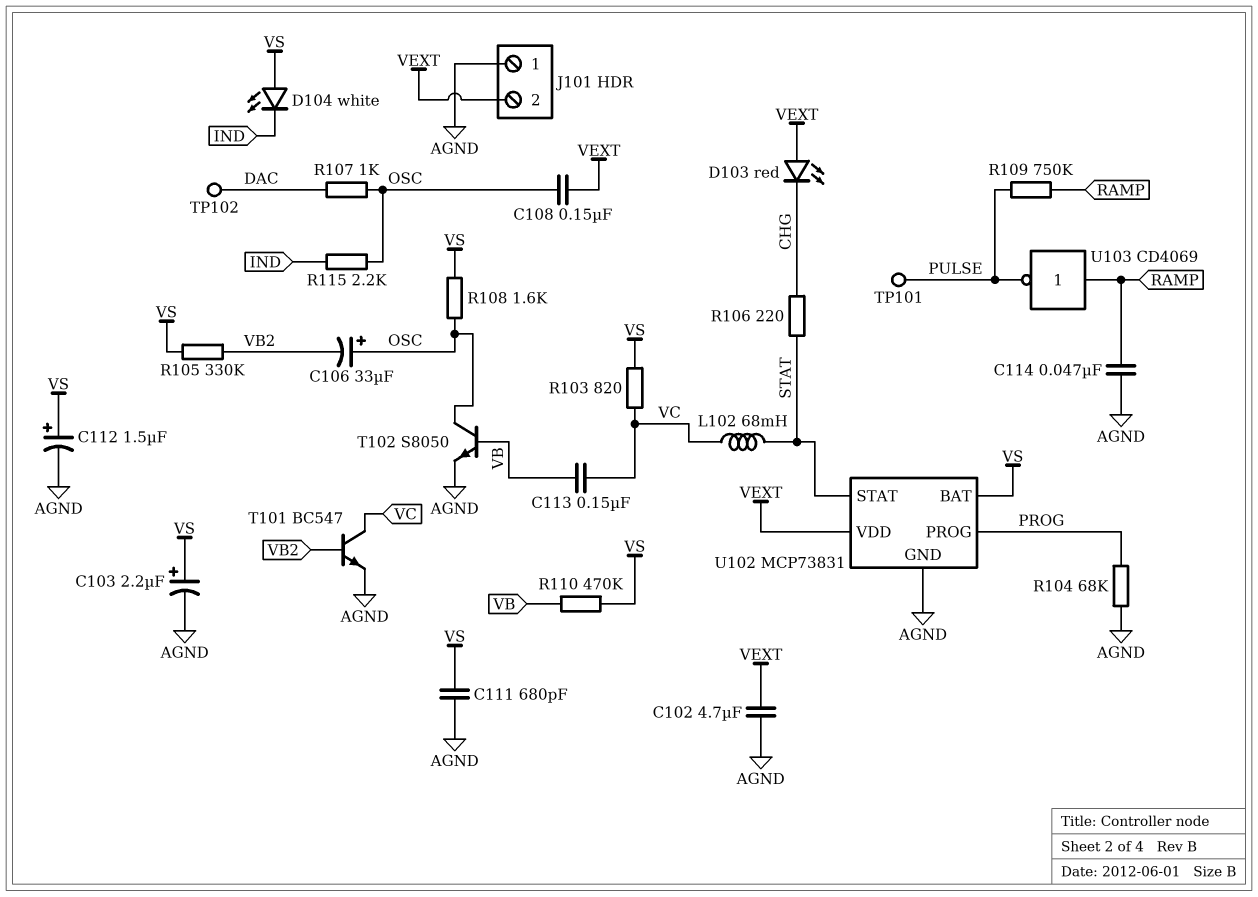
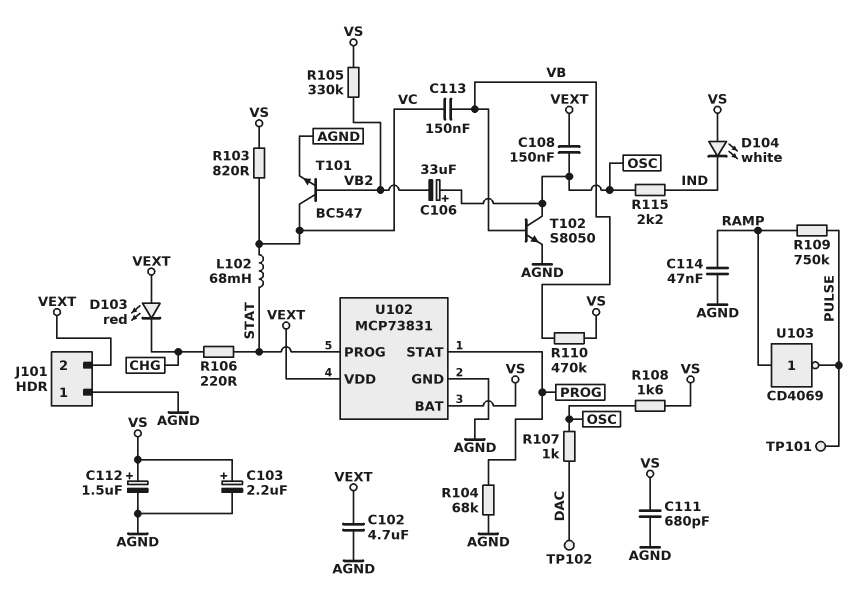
U102 pin PROG: PROG -> STAT
U102 pin STAT: STAT -> PROG

